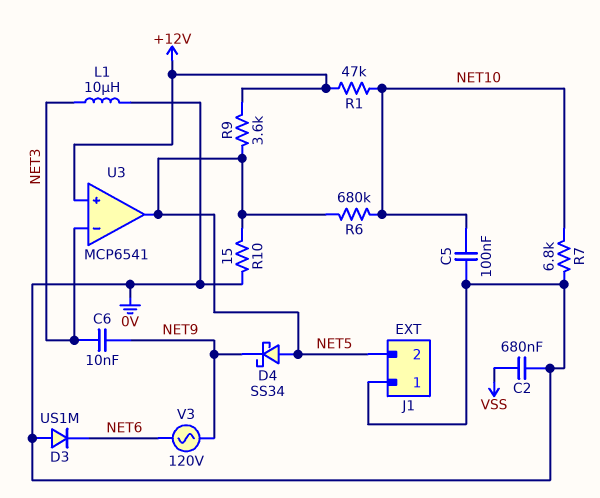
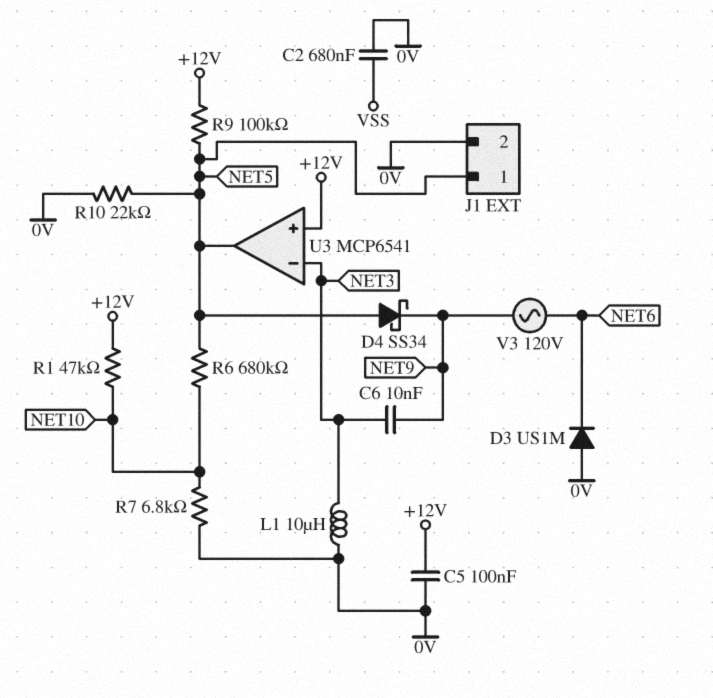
C5: 100nF (0V, NET10) -> 100nF (+12V, 0V)
J1 pin 1: 0V -> NET5
J1 pin 2: NET5 -> 0V
R9: 3.6k (+12V, NET5) -> 100k (+12V, NET5)
R10: 15 (0V, NET5) -> 22k (0V, NET5)

